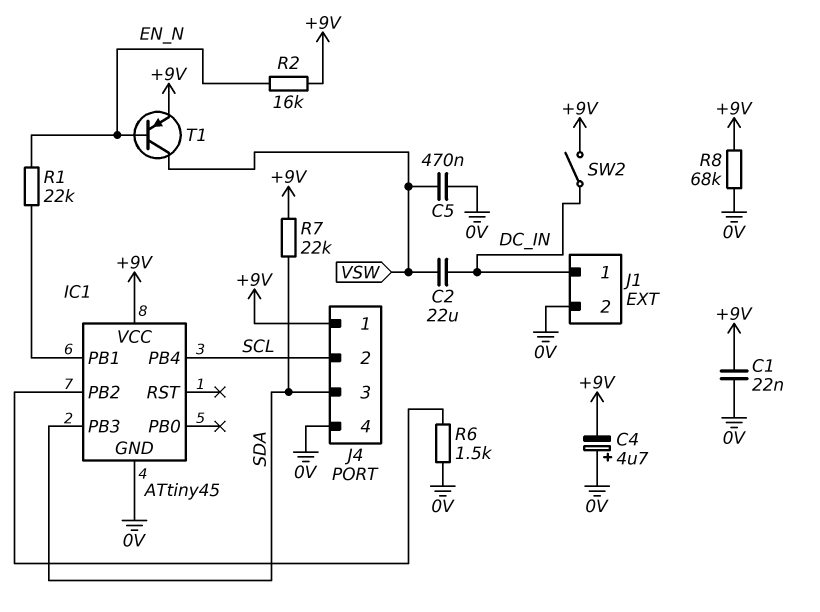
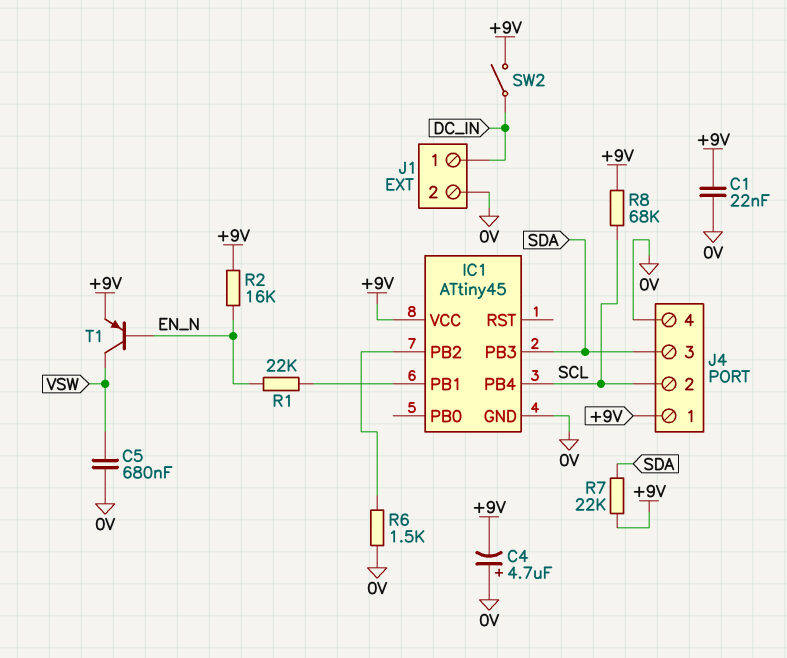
C2: 22uF (DC_IN, VSW) -> none
C5: 470nF (0V, VSW) -> 680nF (0V, VSW)
R8: 68k (+9V, 0V) -> 68k (+9V, SCL)

